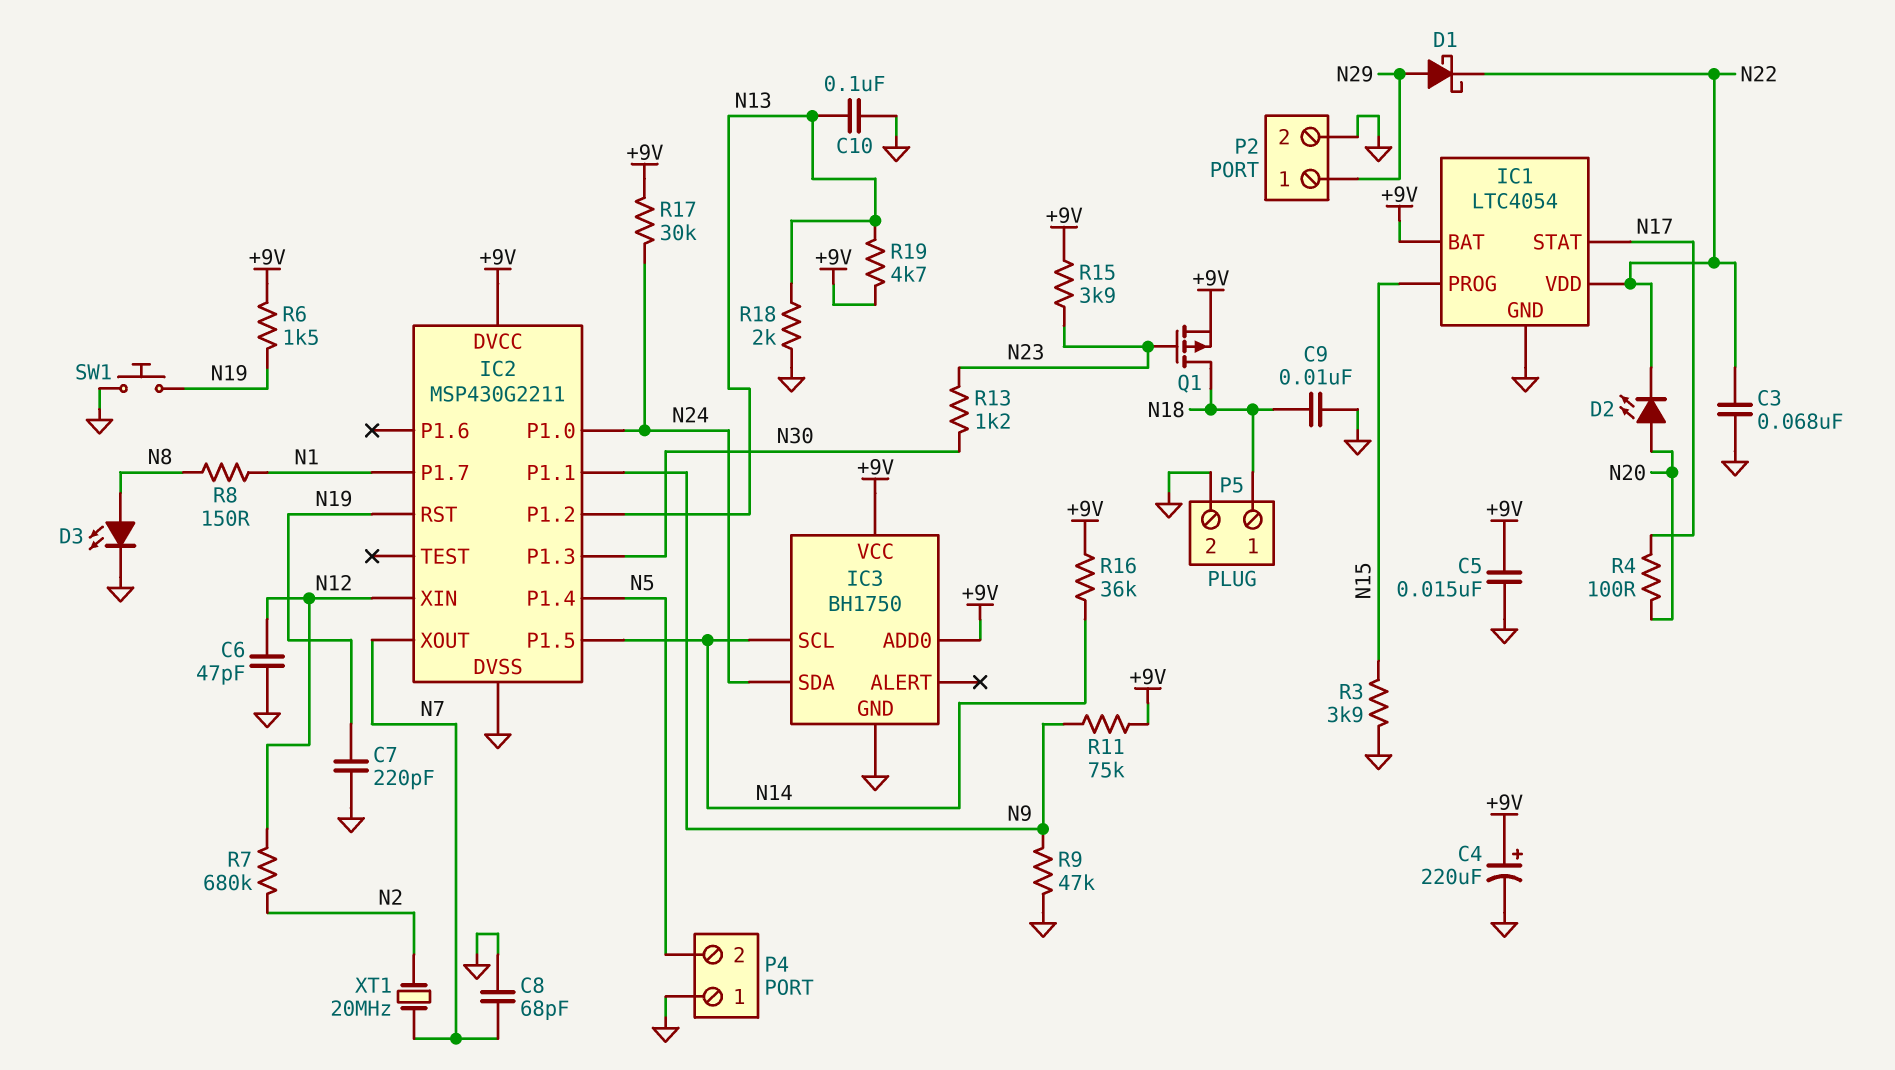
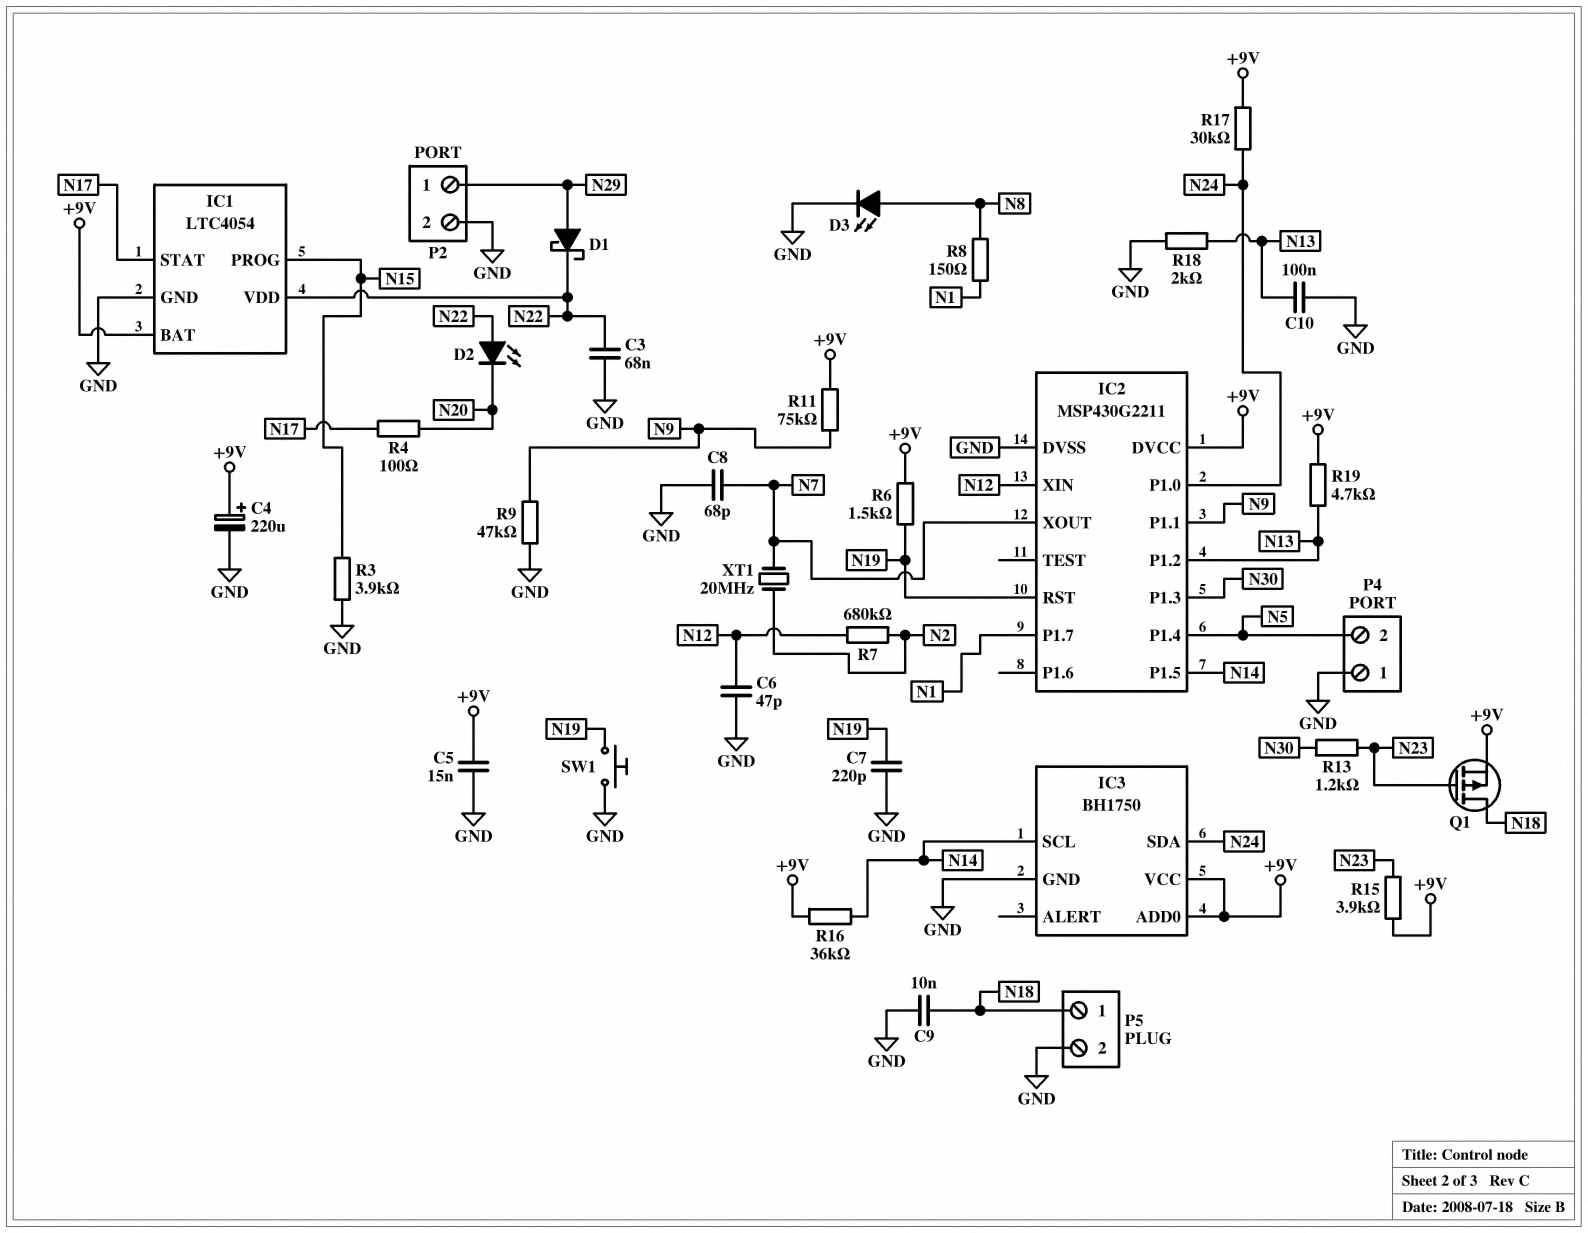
D2: LED (A N20, K N22) -> LED (A N22, K N20)

